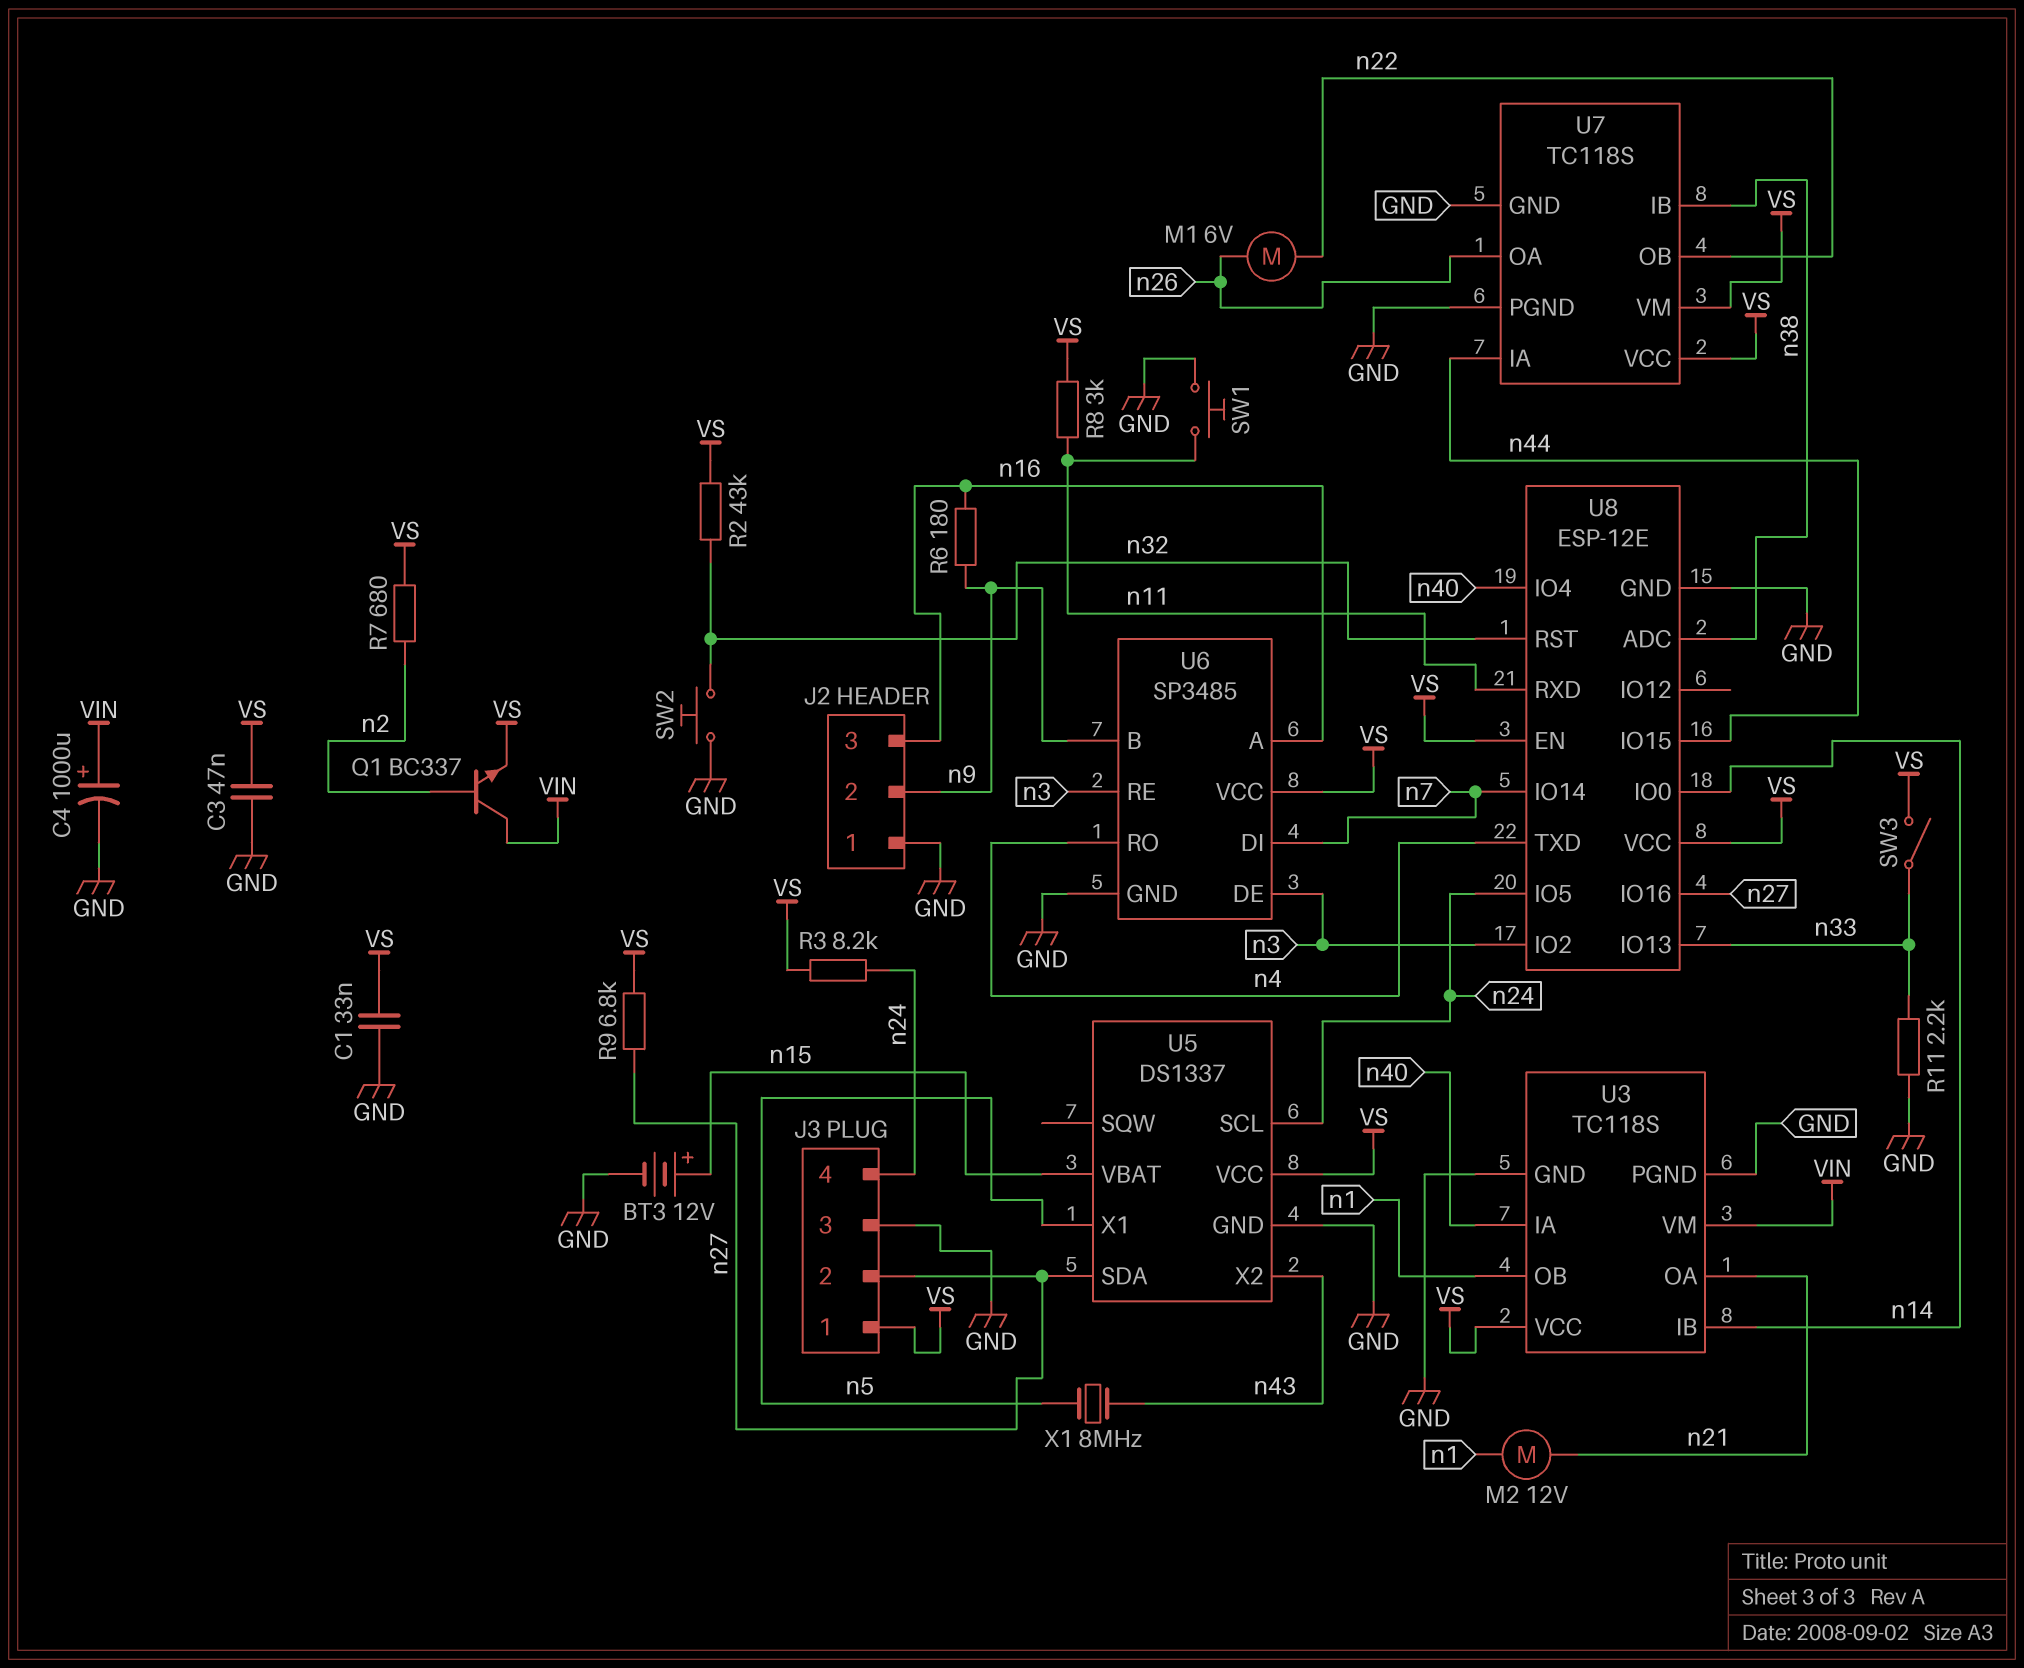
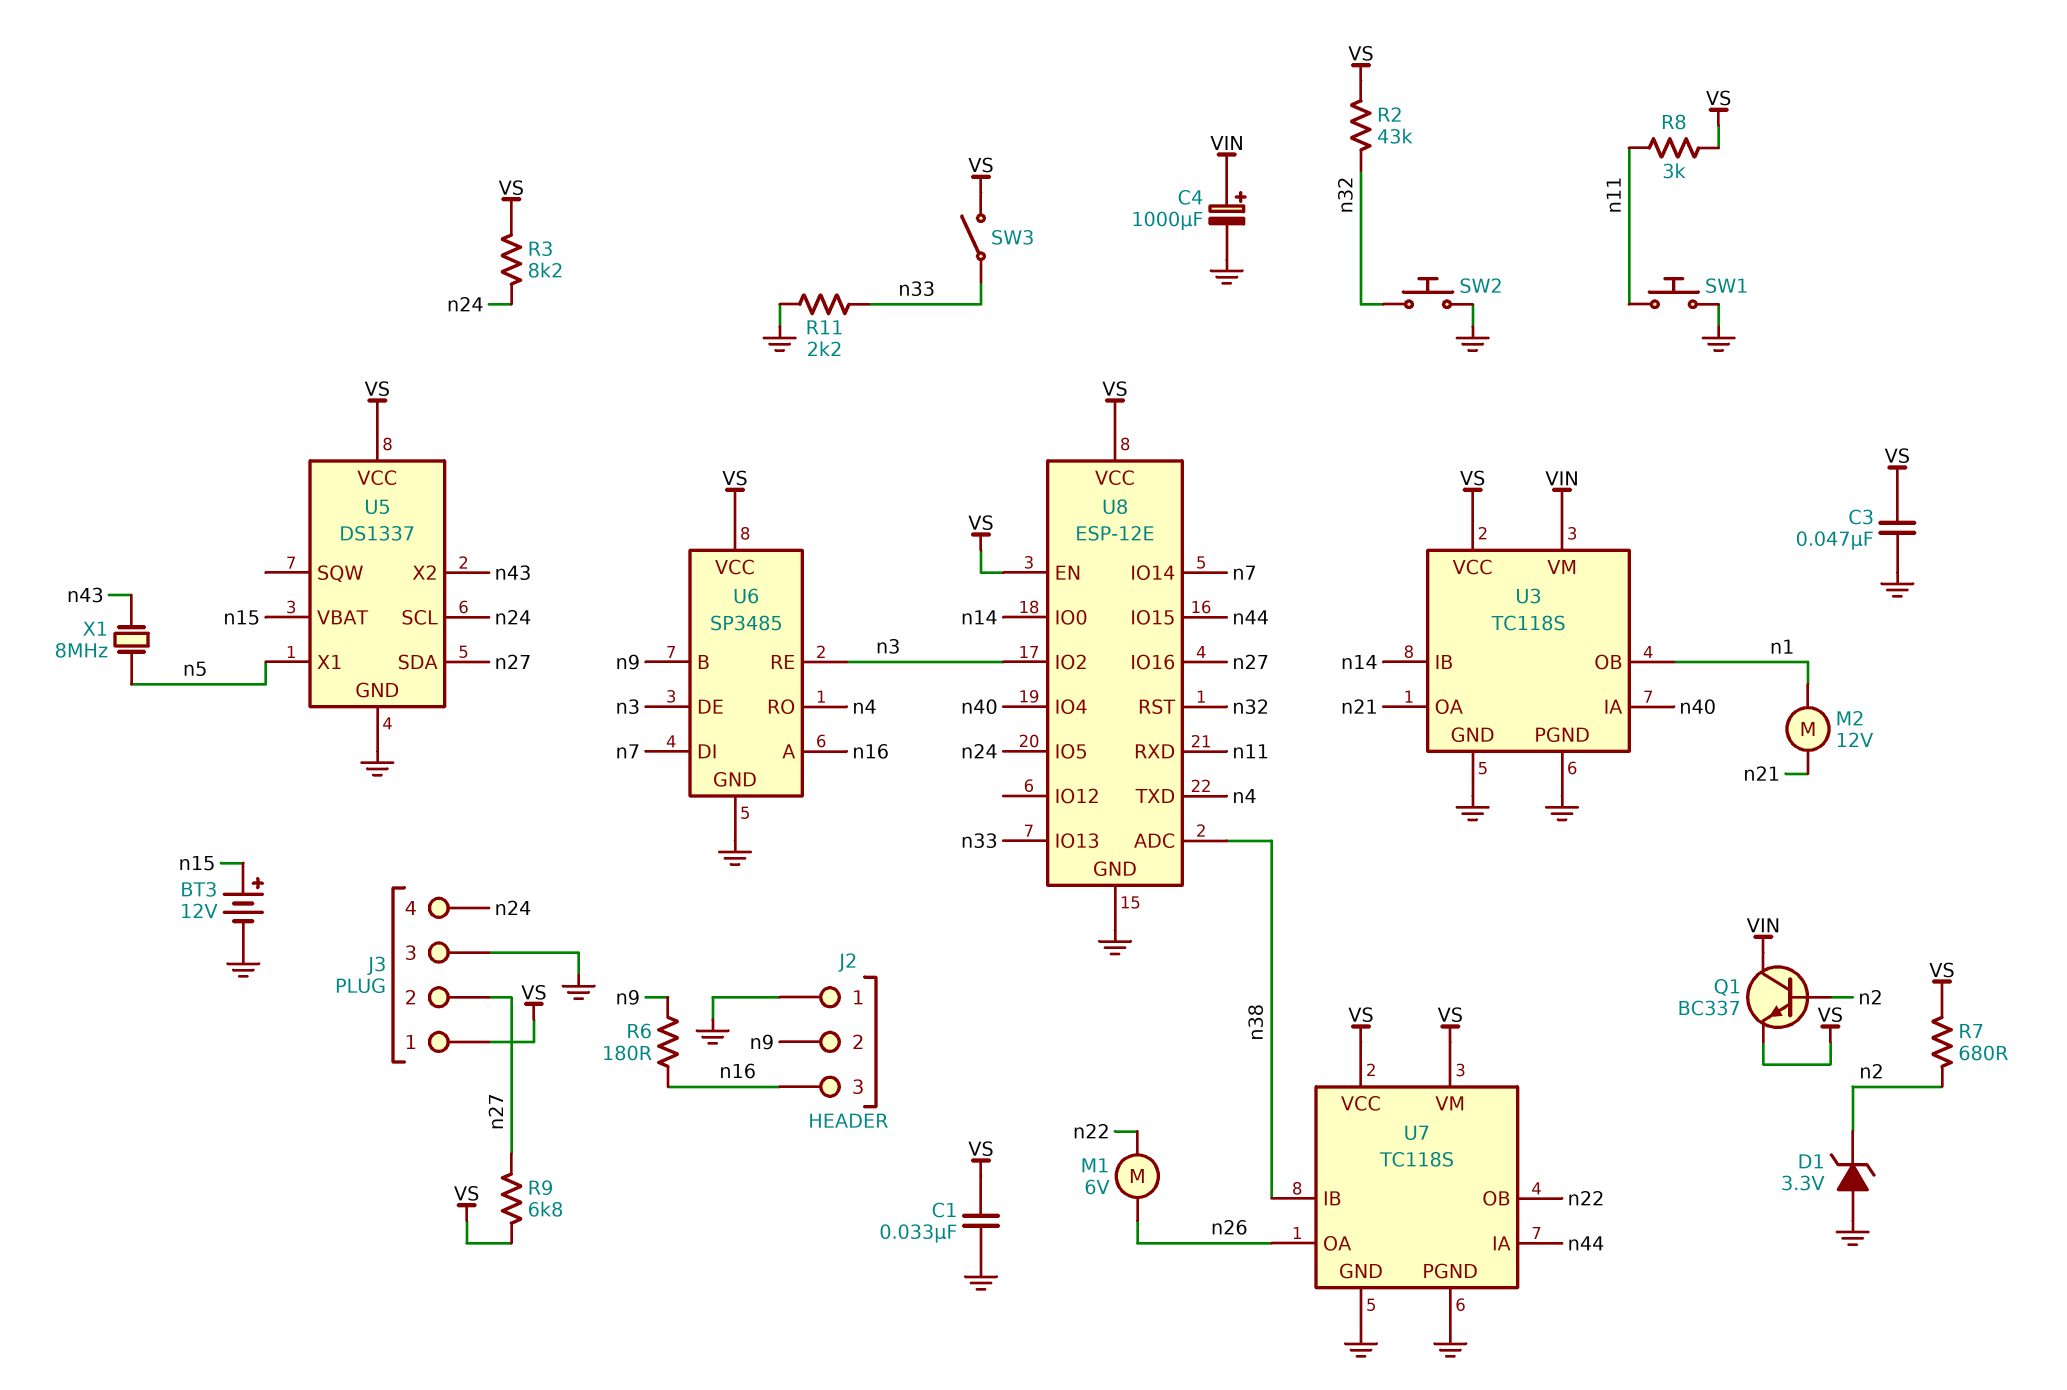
D1: none -> zener 3.3V (A GND, K n2)

